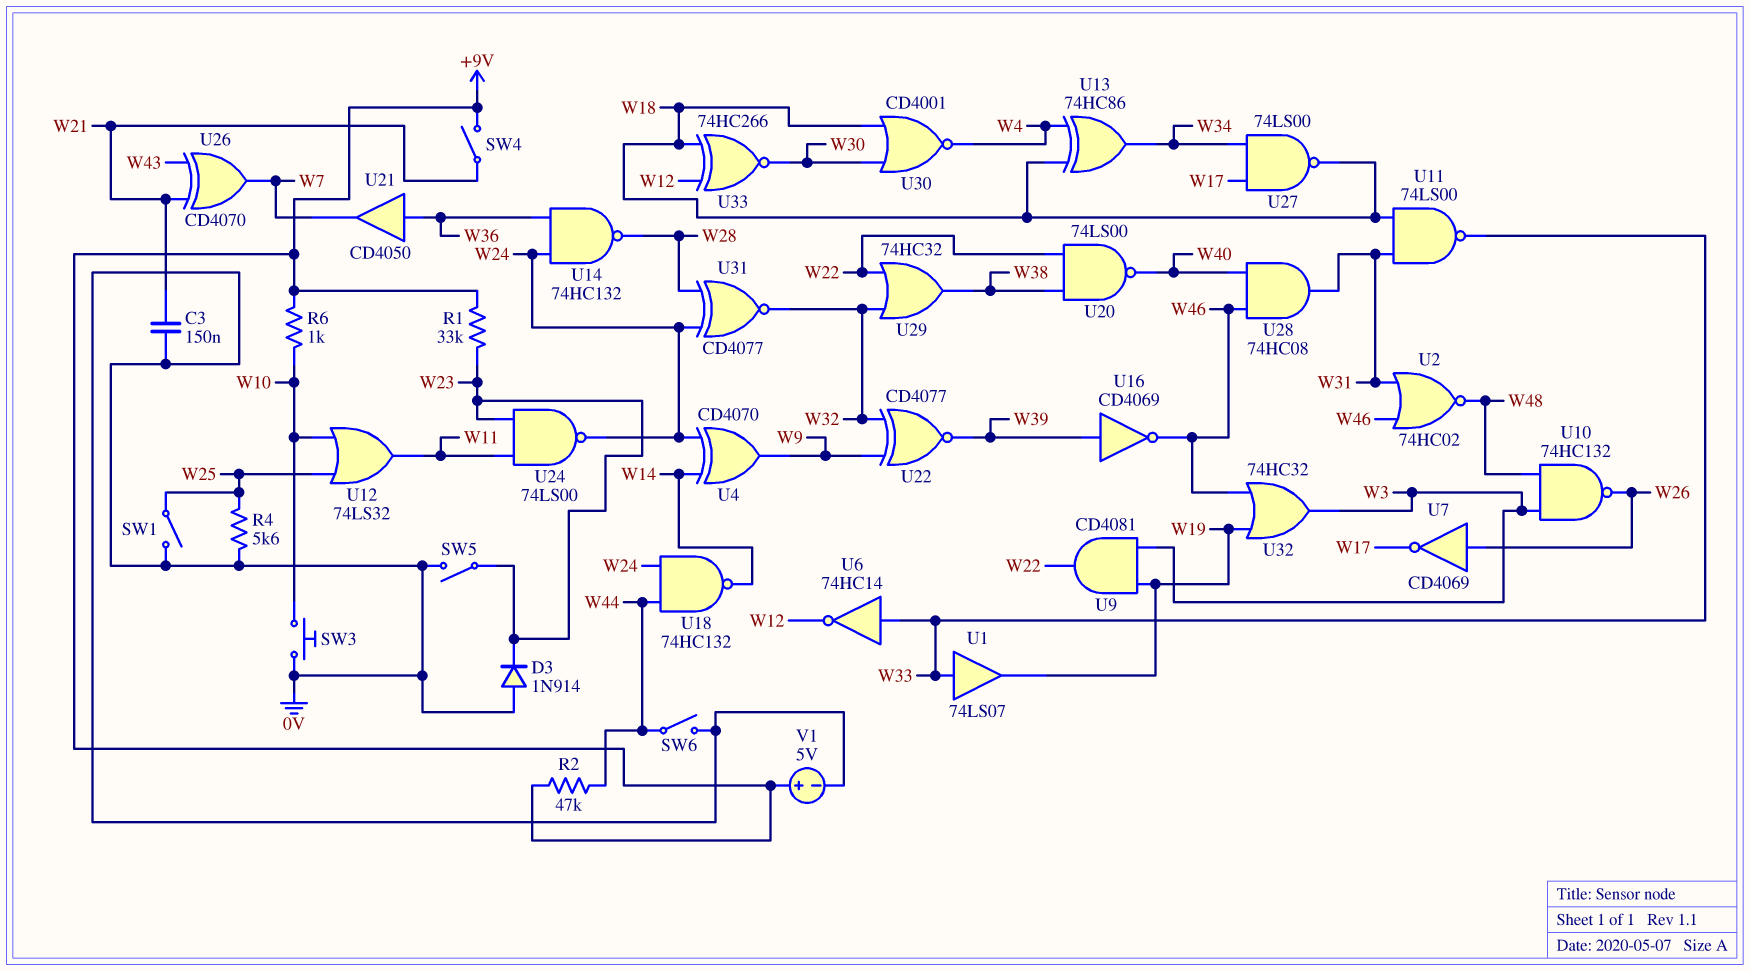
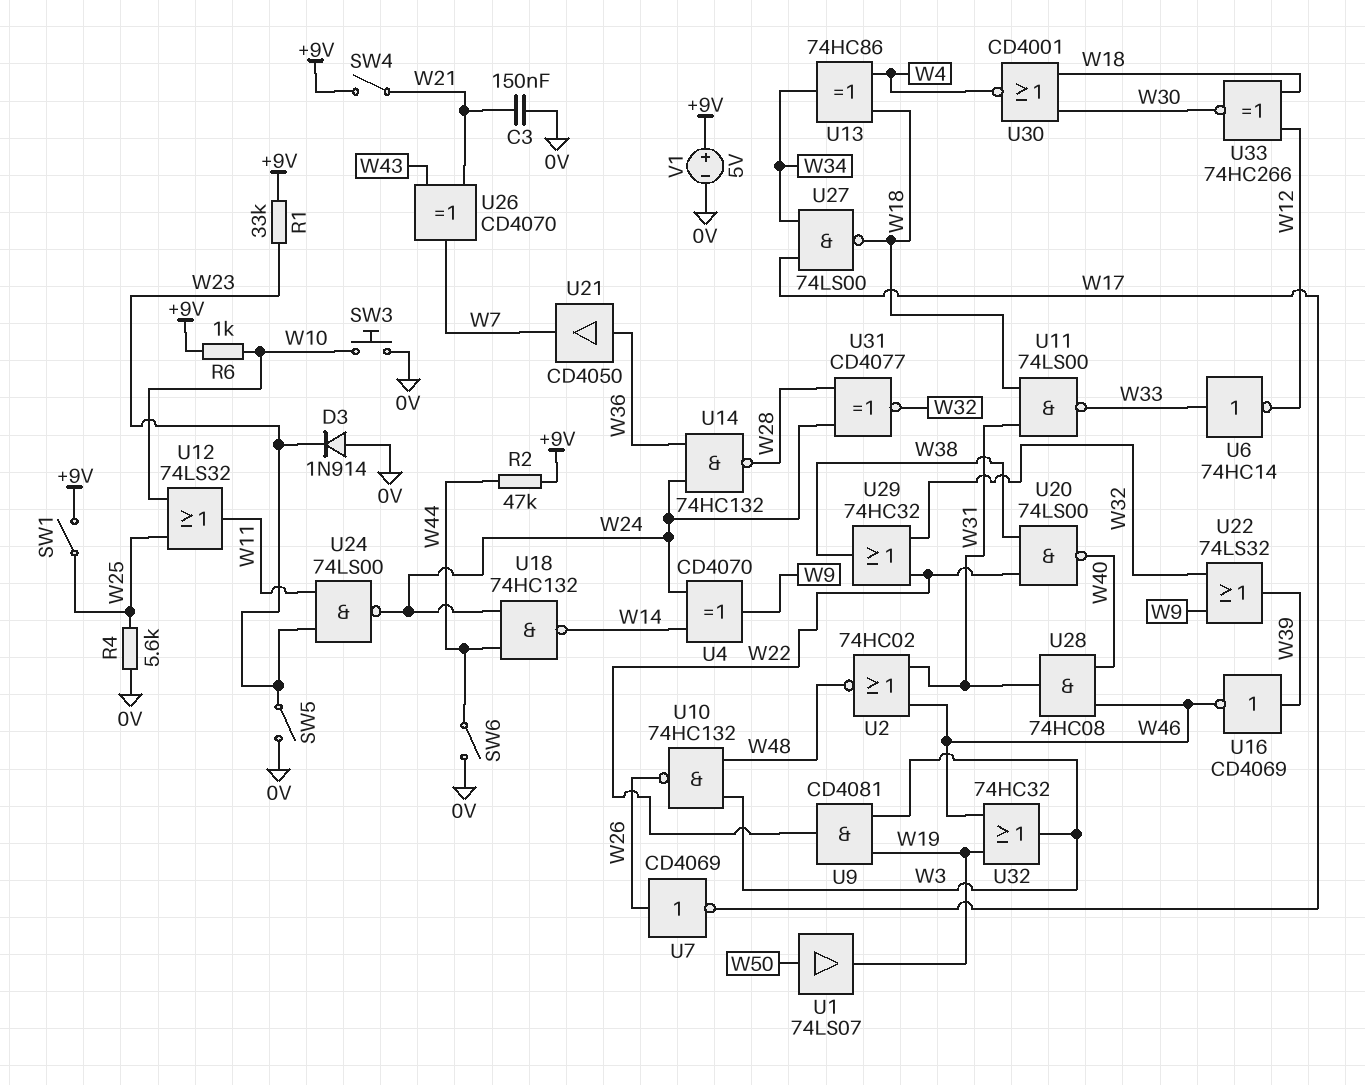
SW1: switch (0V, W25) -> switch (+9V, W25)
U1: buffer 74LS07 (in W33, out W19) -> buffer 74LS07 (in W50, out W19)
U22: XNOR CD4077 (in W9, in W32, out W39) -> OR 74LS32 (in W9, in W32, out W39)

